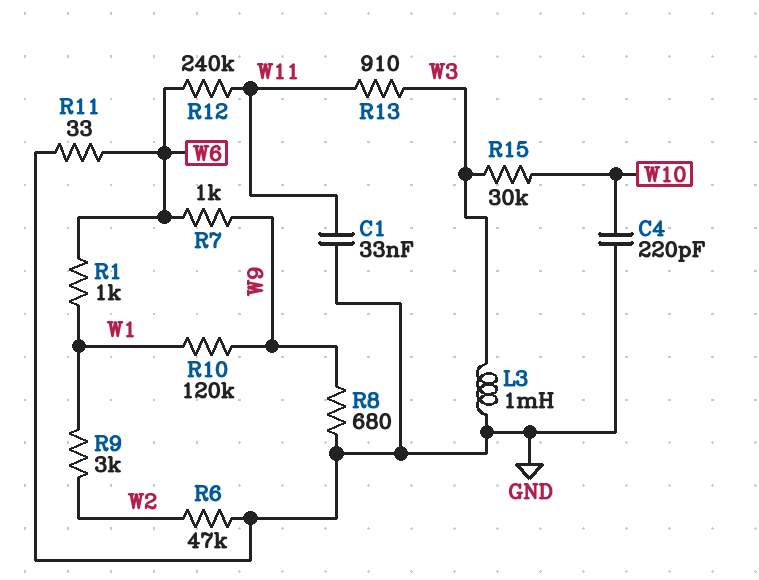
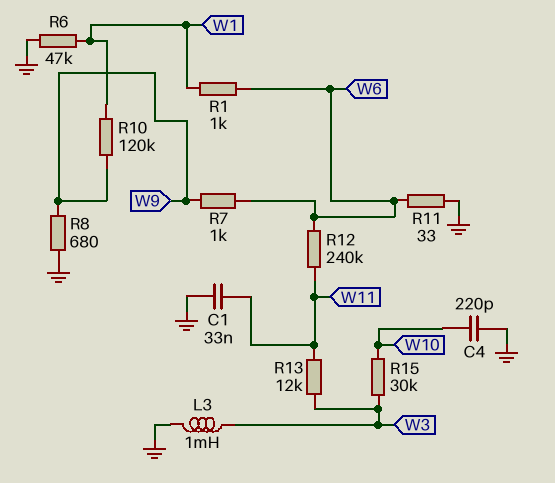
R6: 47k (GND, W2) -> 47k (GND, W1)
R9: 3k (W1, W2) -> none
R13: 910 (W3, W11) -> 12k (W3, W11)

